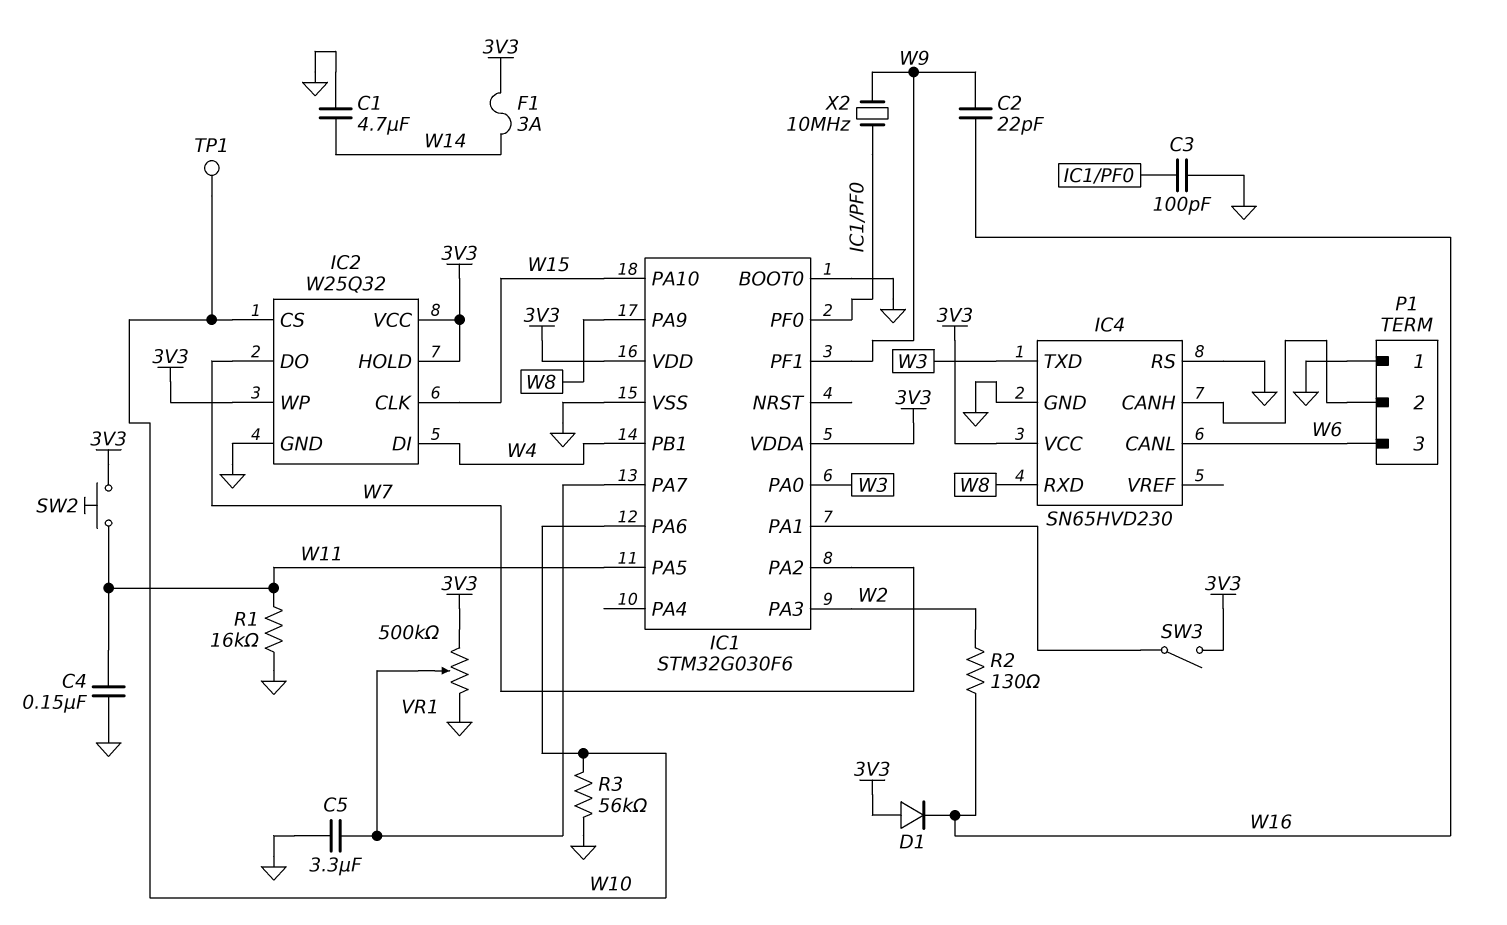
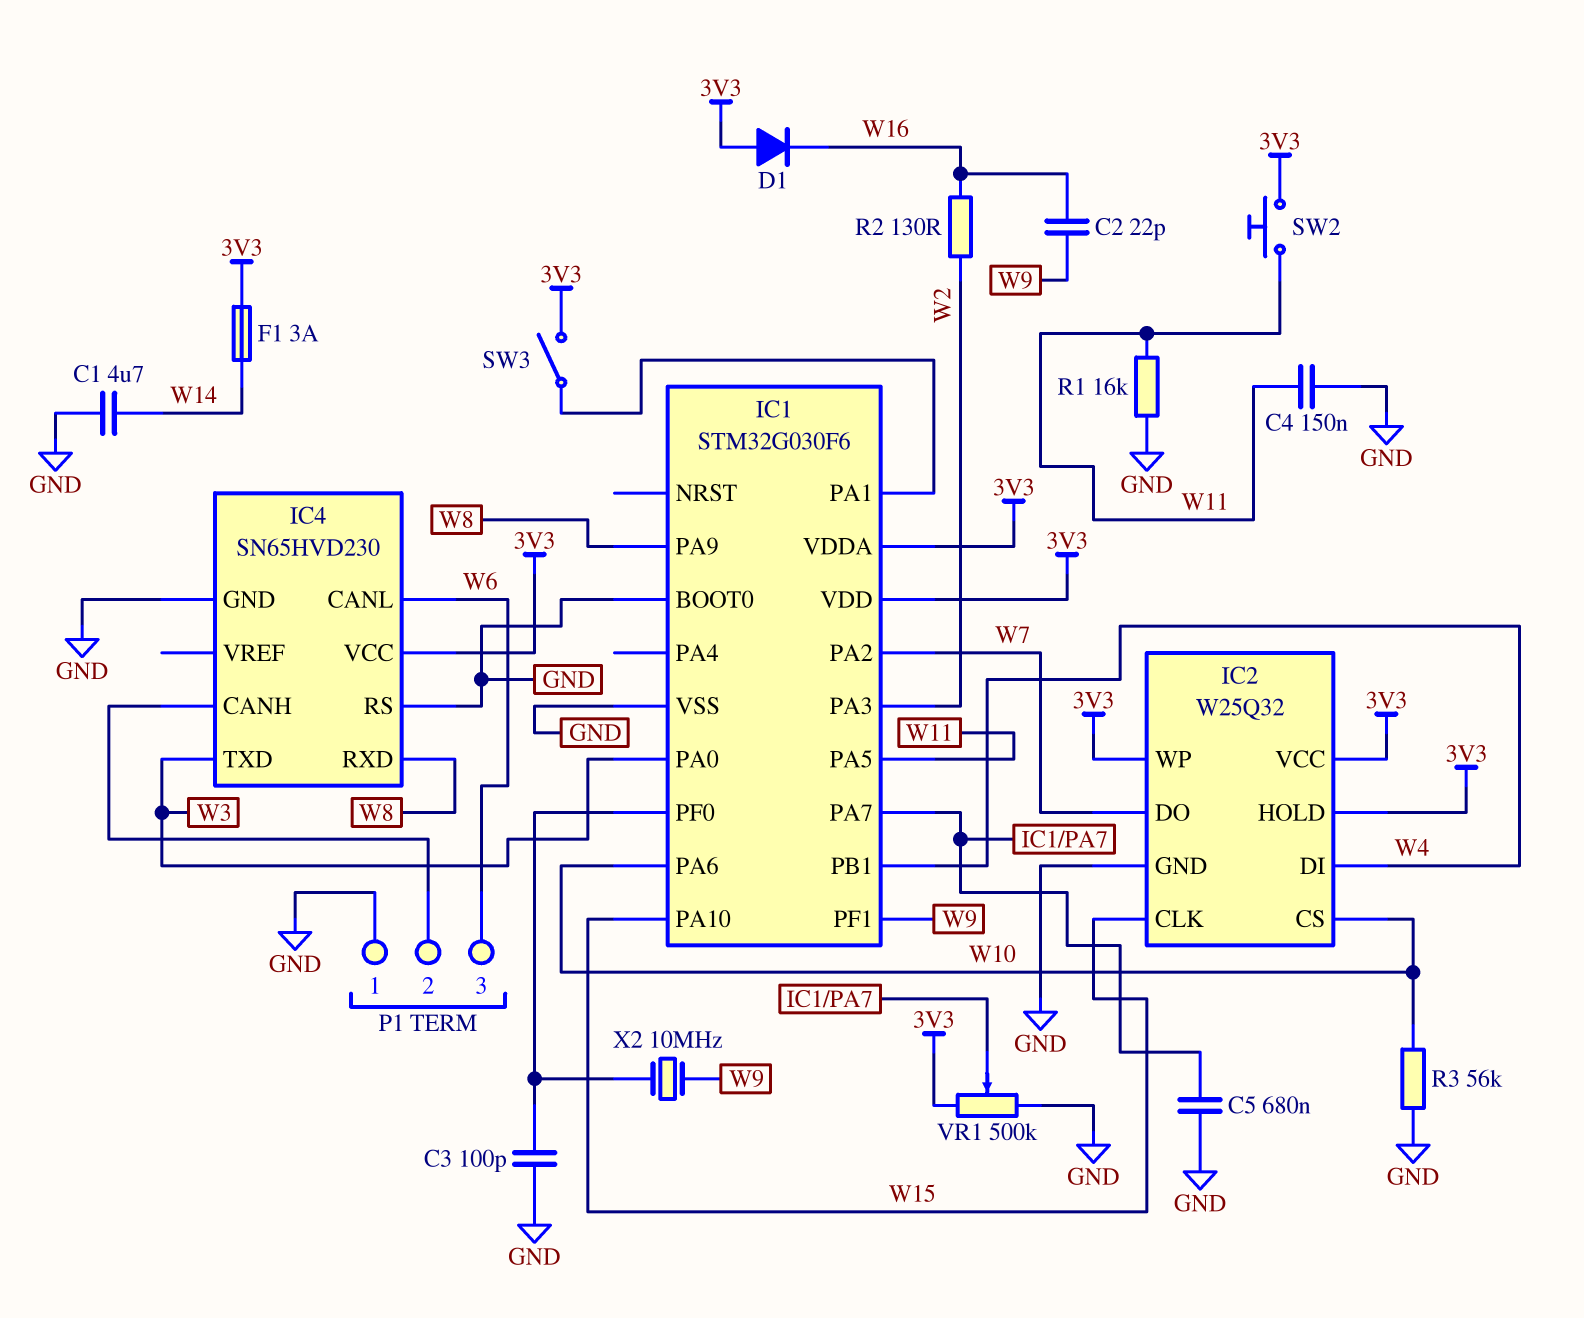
C5: 3.3uF (GND, IC1/PA7) -> 680nF (GND, IC1/PA7)
TP1: test point (W10) -> none

